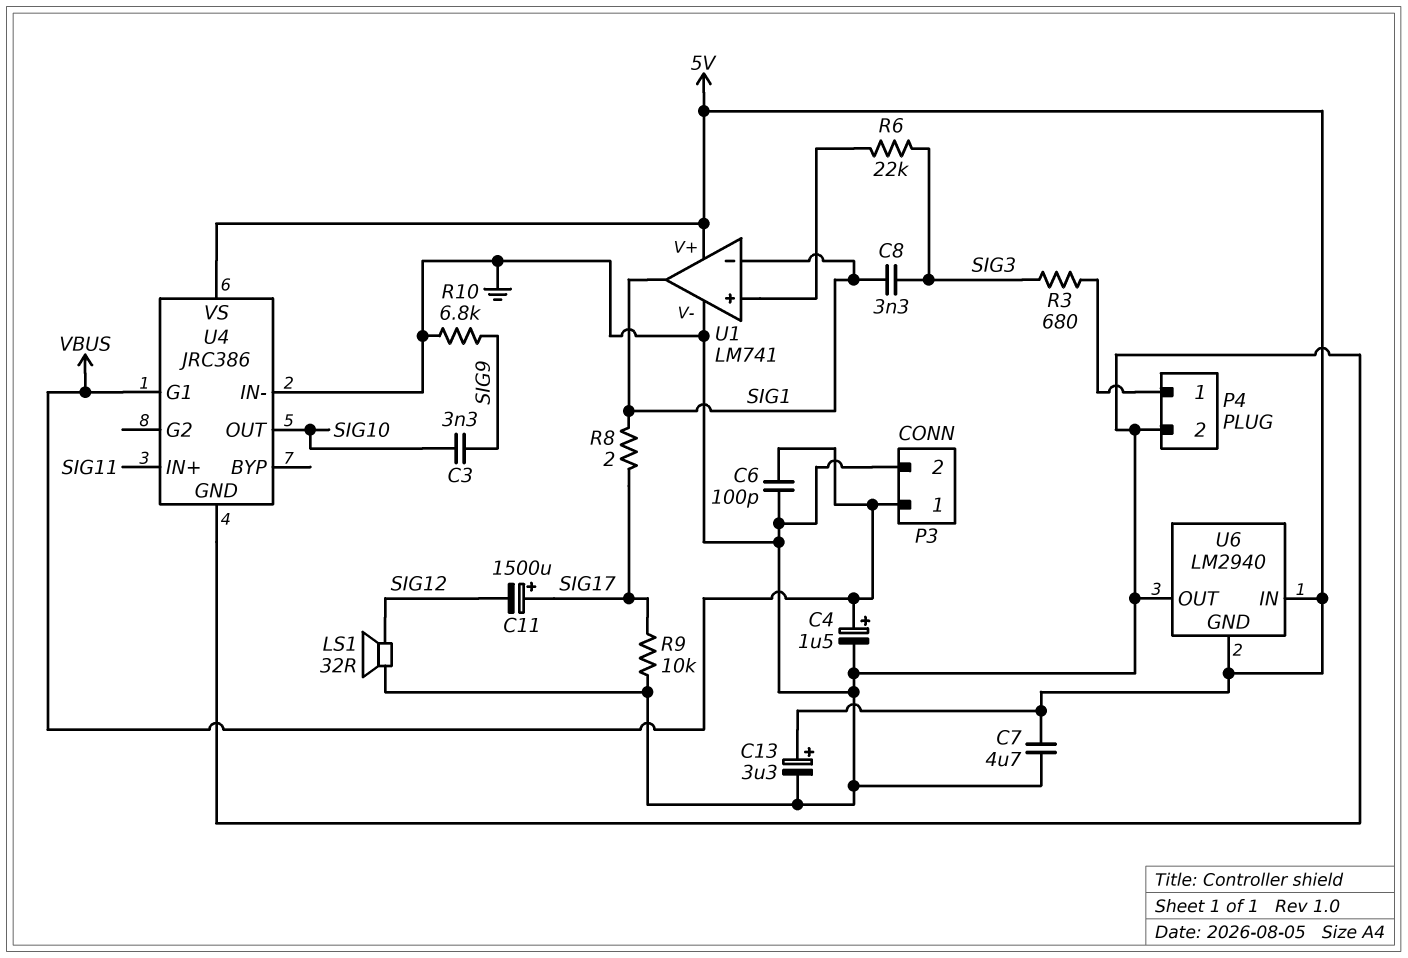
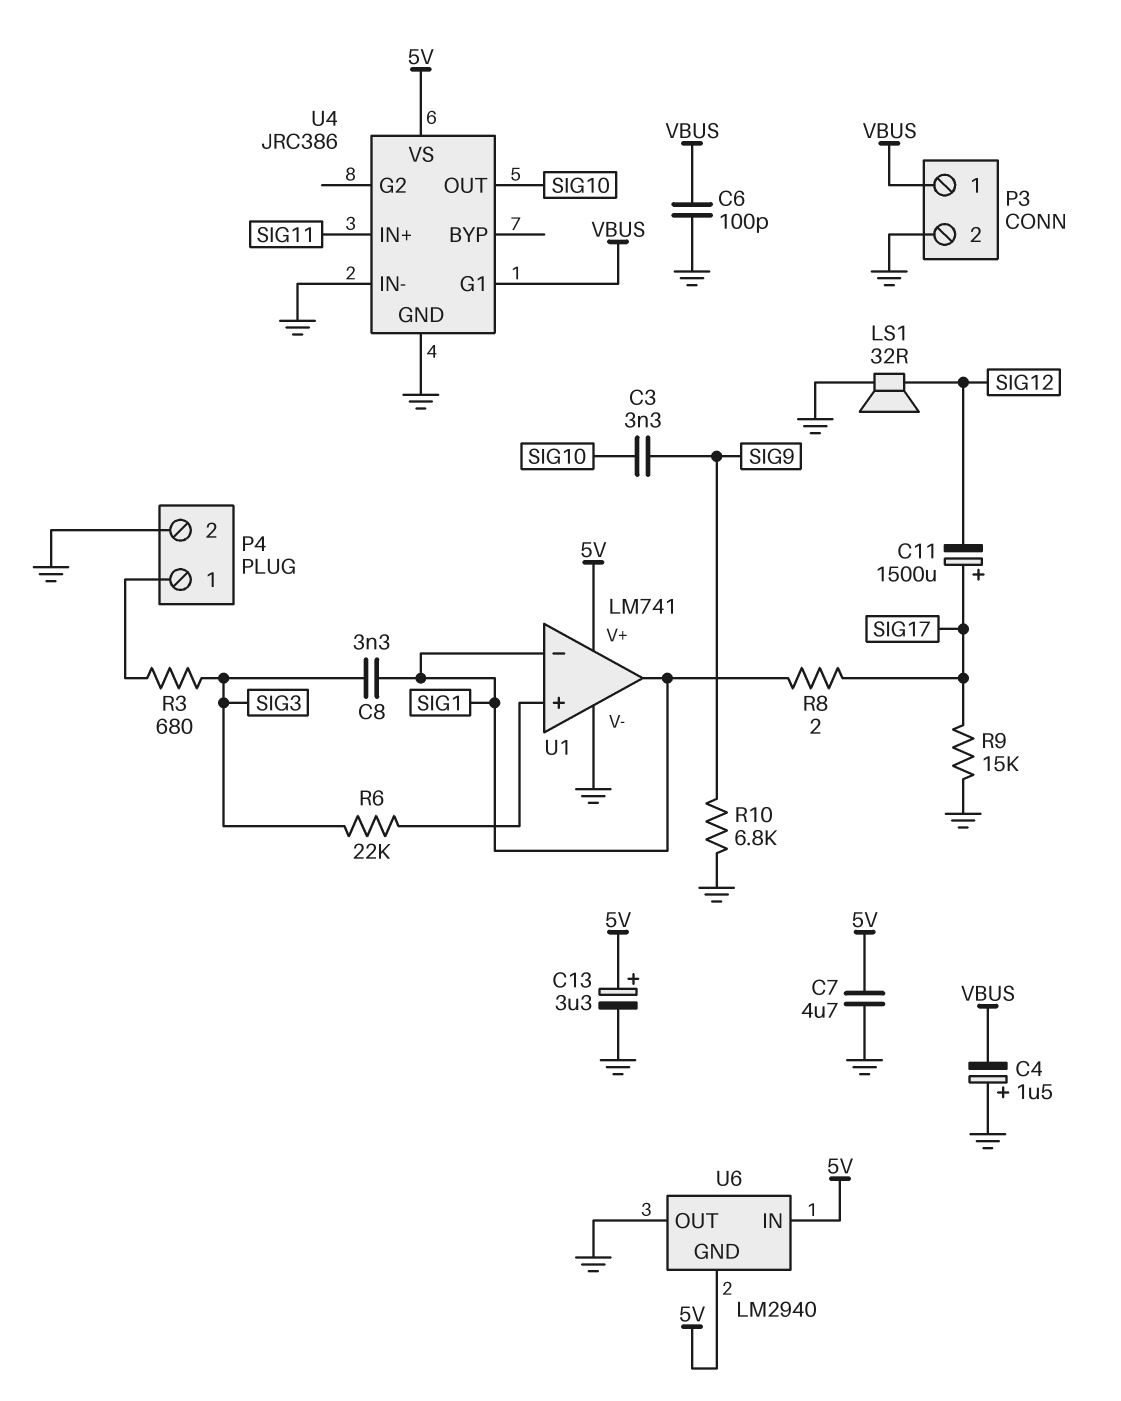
C4: 1.5uF (plus VBUS, minus GND) -> 1.5uF (plus GND, minus VBUS)
R9: 10k (GND, SIG17) -> 15k (GND, SIG17)

